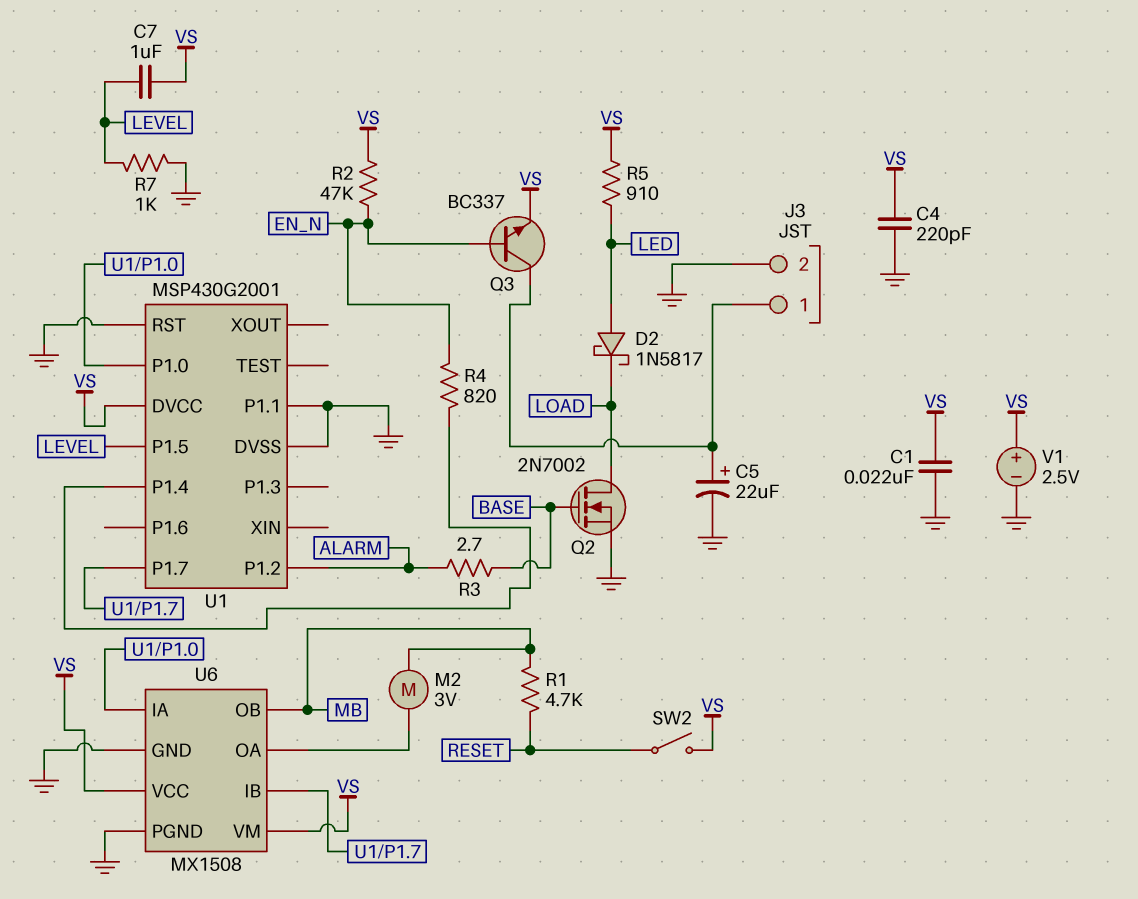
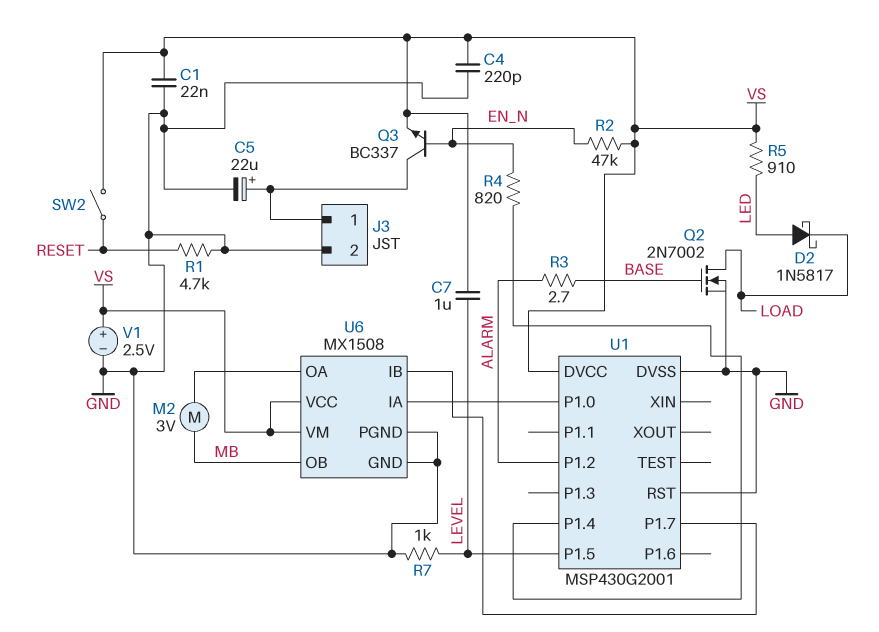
R1: 4.7k (MB, RESET) -> 4.7k (GND, RESET)
U1 pin P1.1: GND -> none

